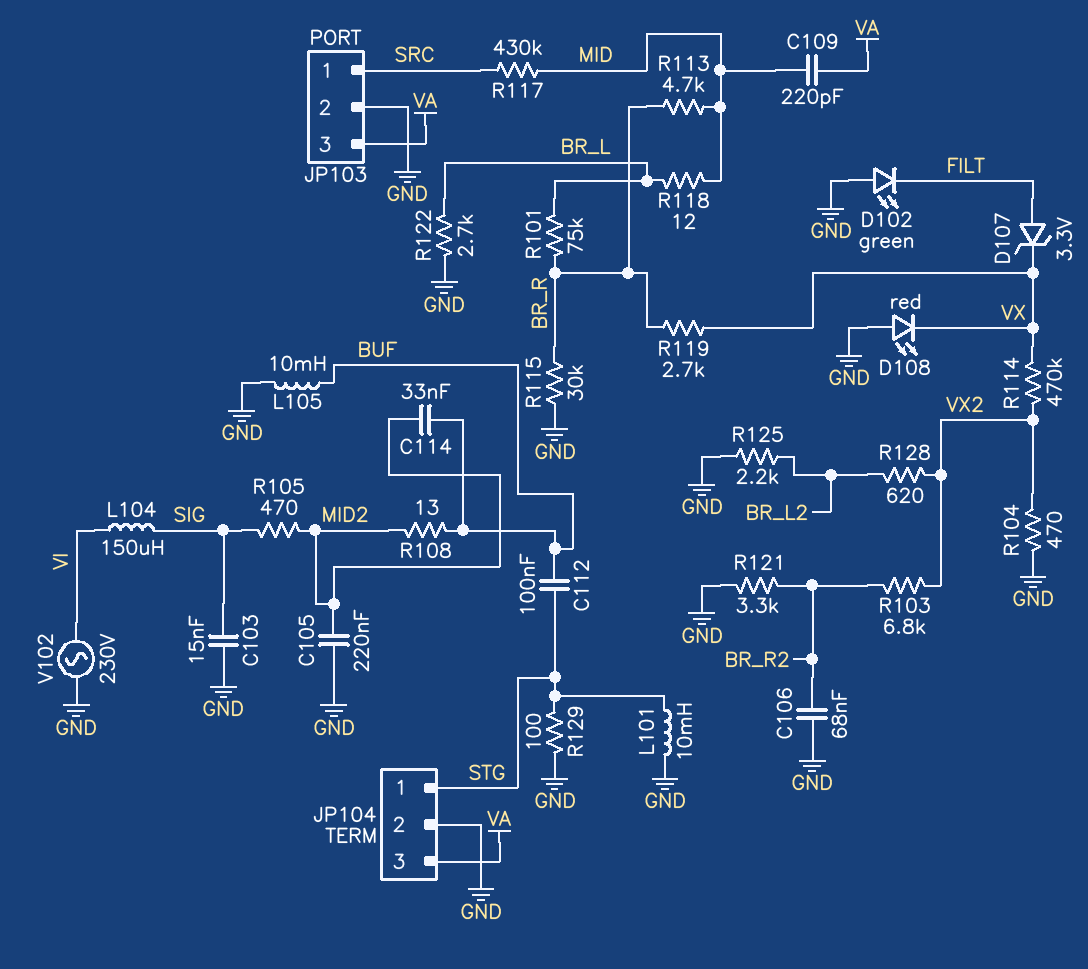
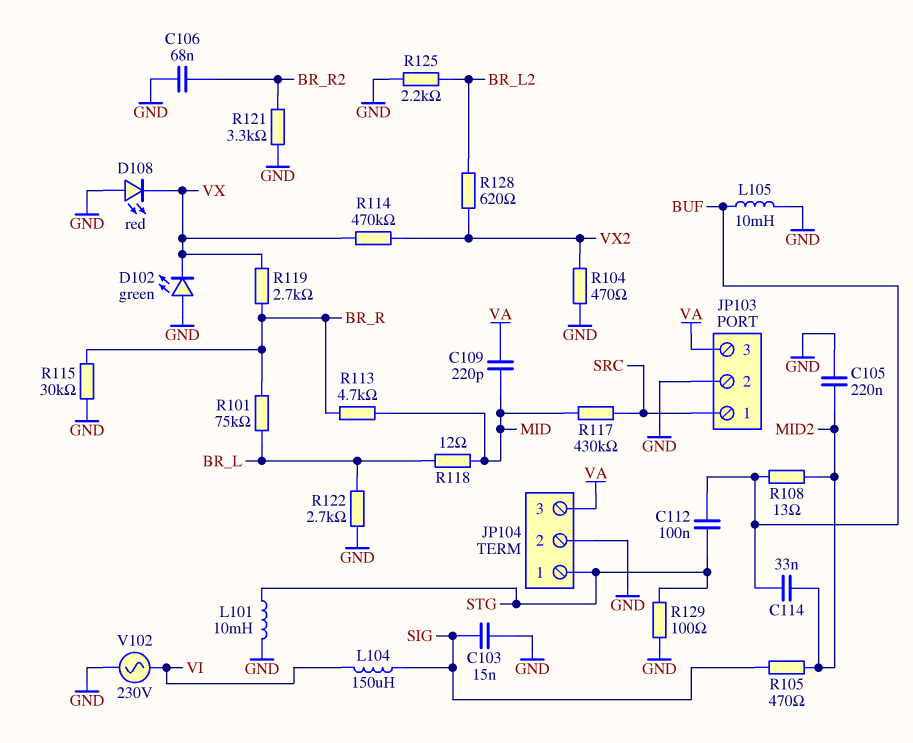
D102: LED green (A GND, K FILT) -> LED green (A GND, K VX)
D107: zener 3.3V (A FILT, K VX) -> none
R103: 6.8k (BR_R2, VX2) -> none

